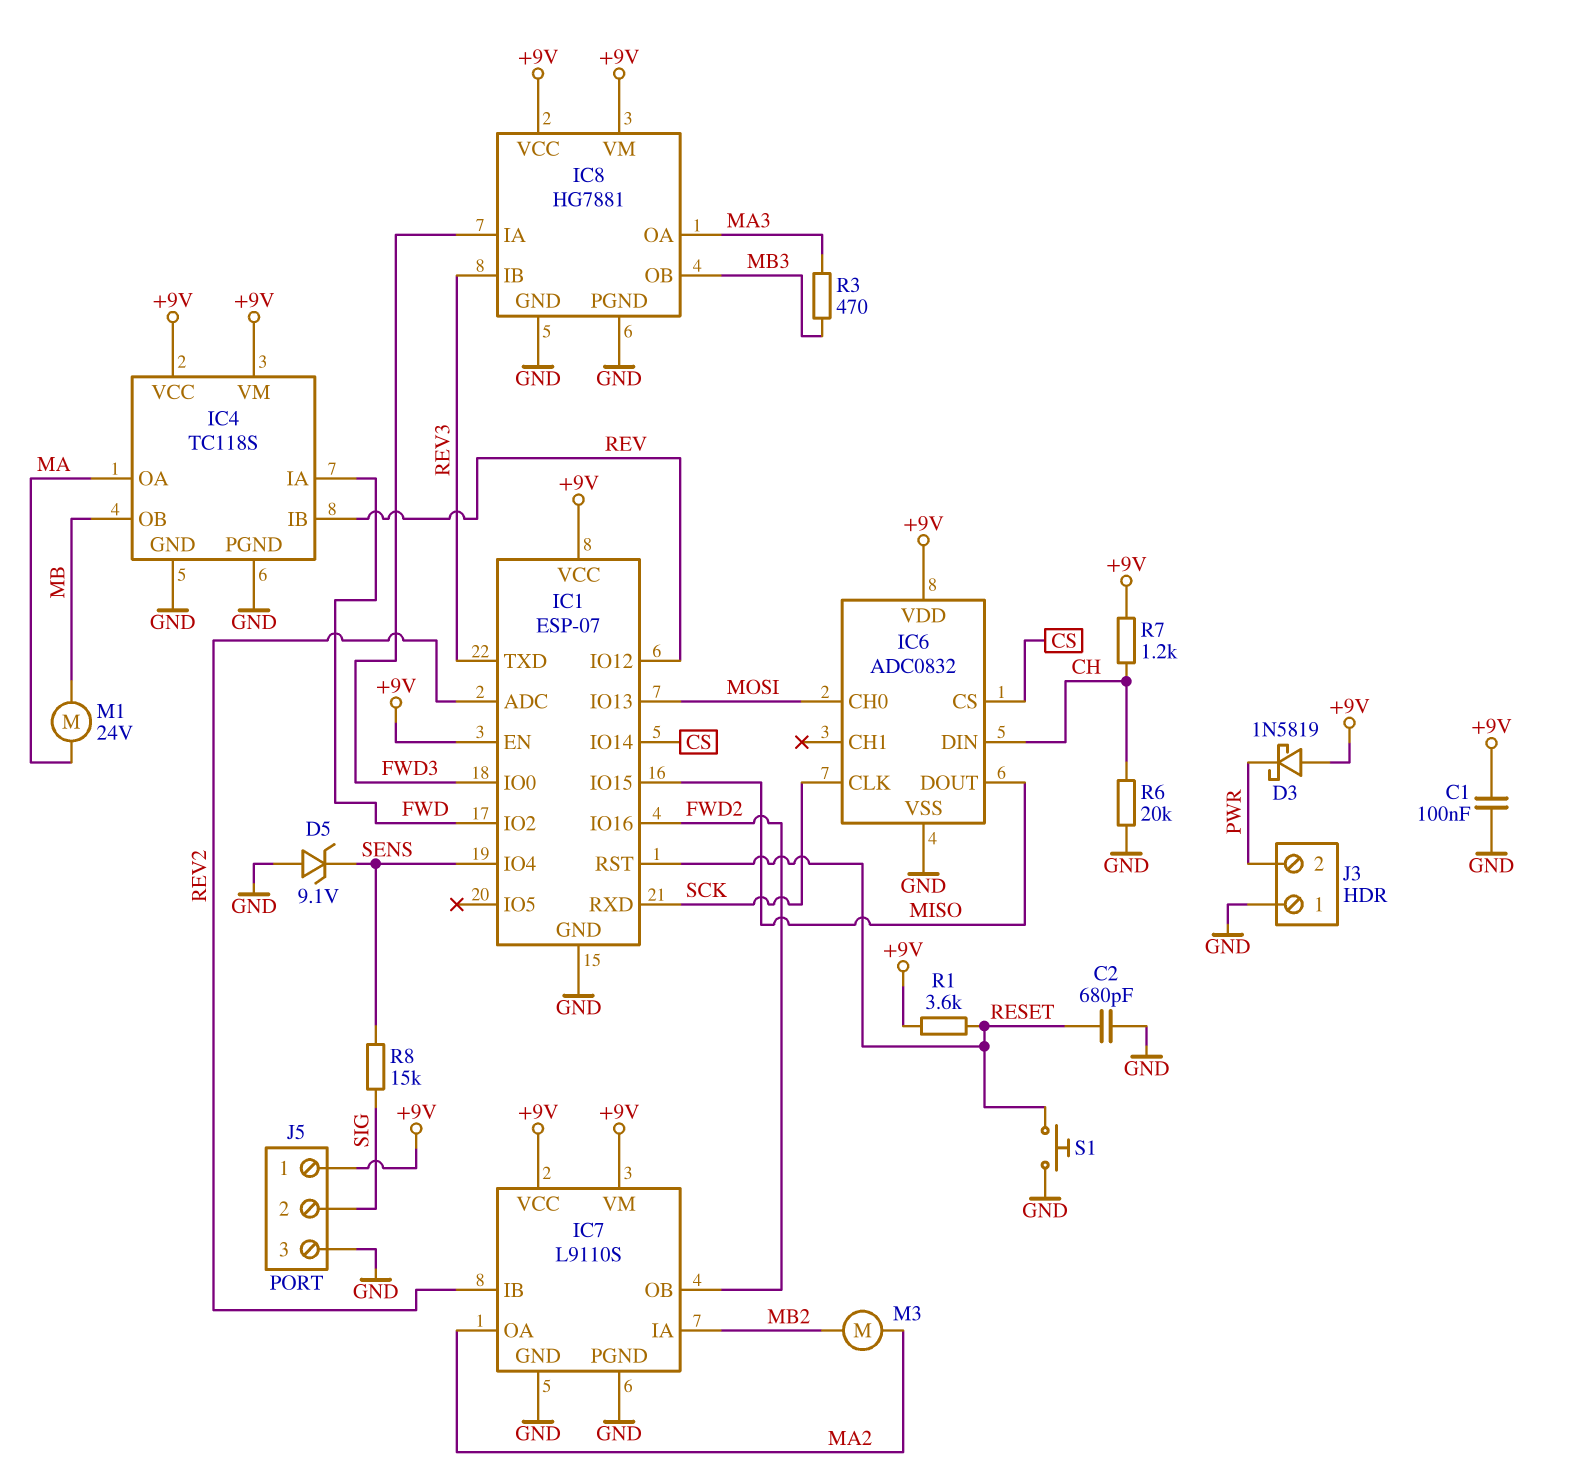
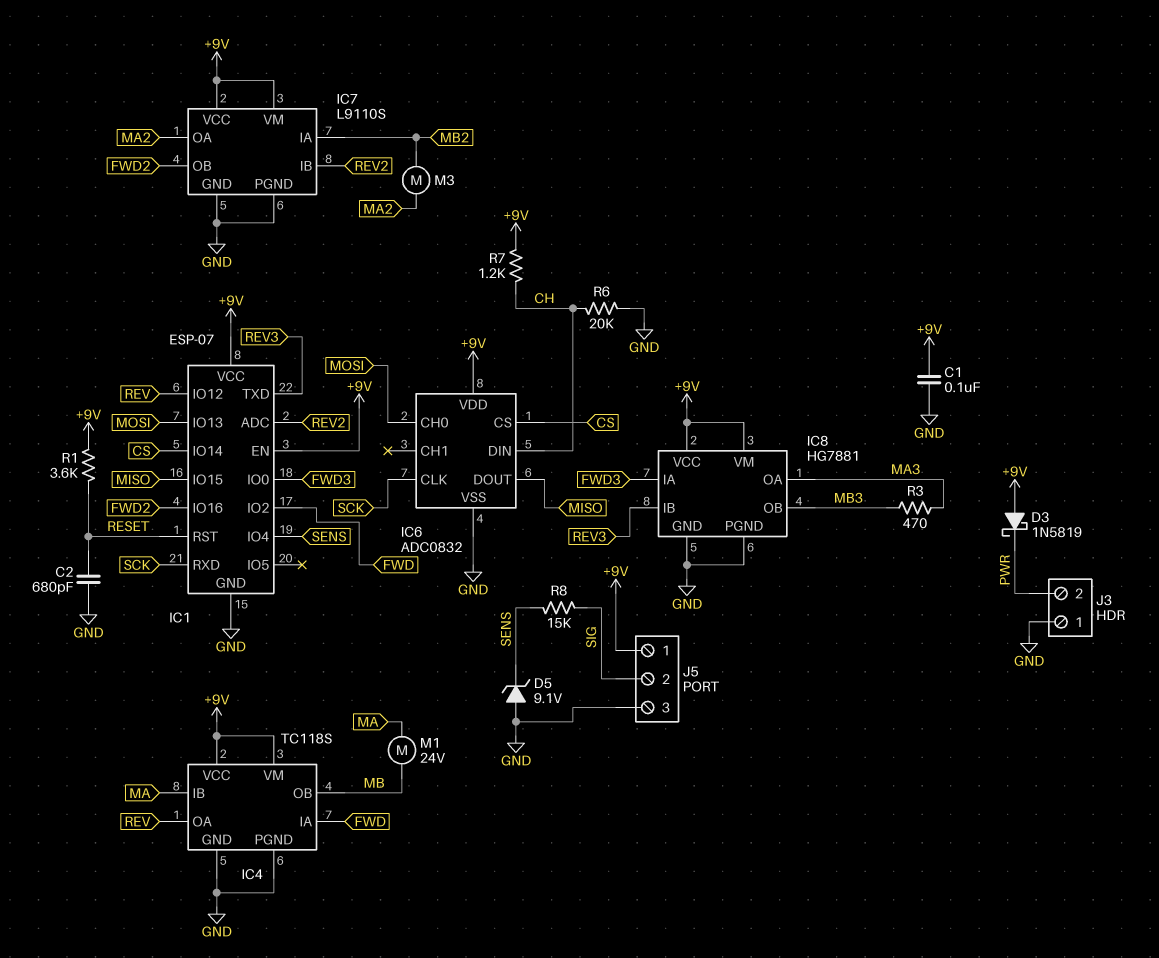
IC4 pin IB: REV -> MA
IC4 pin OA: MA -> REV
S1: button (GND, RESET) -> none

